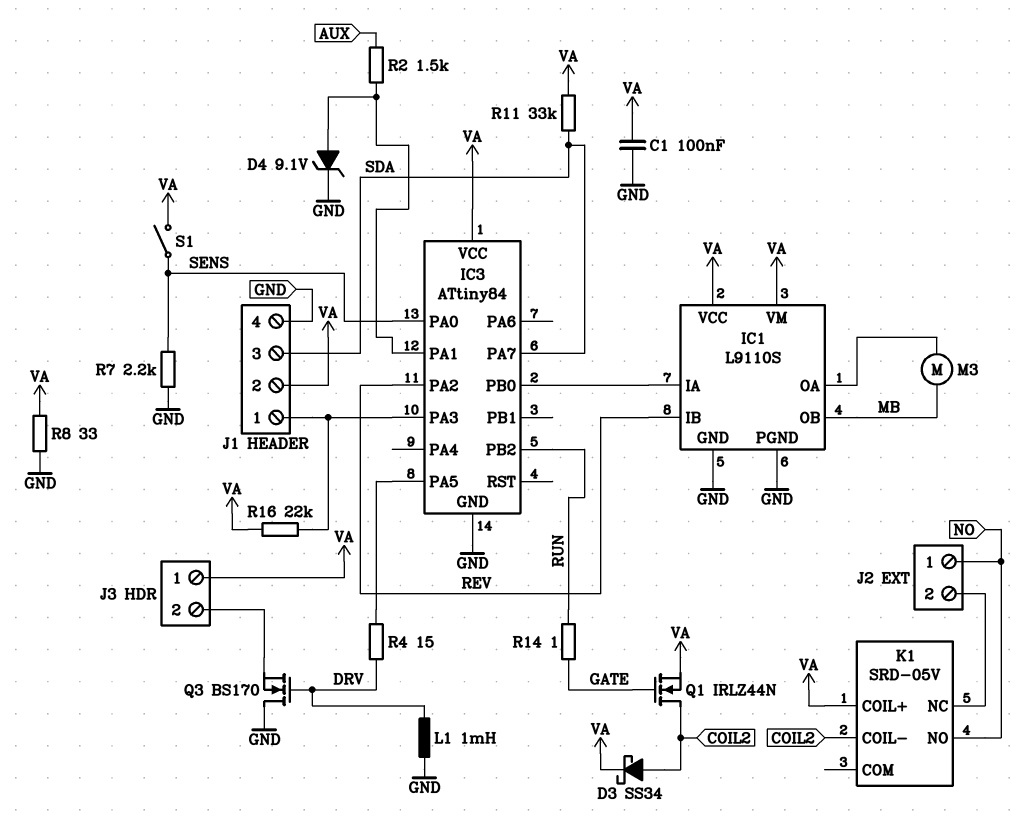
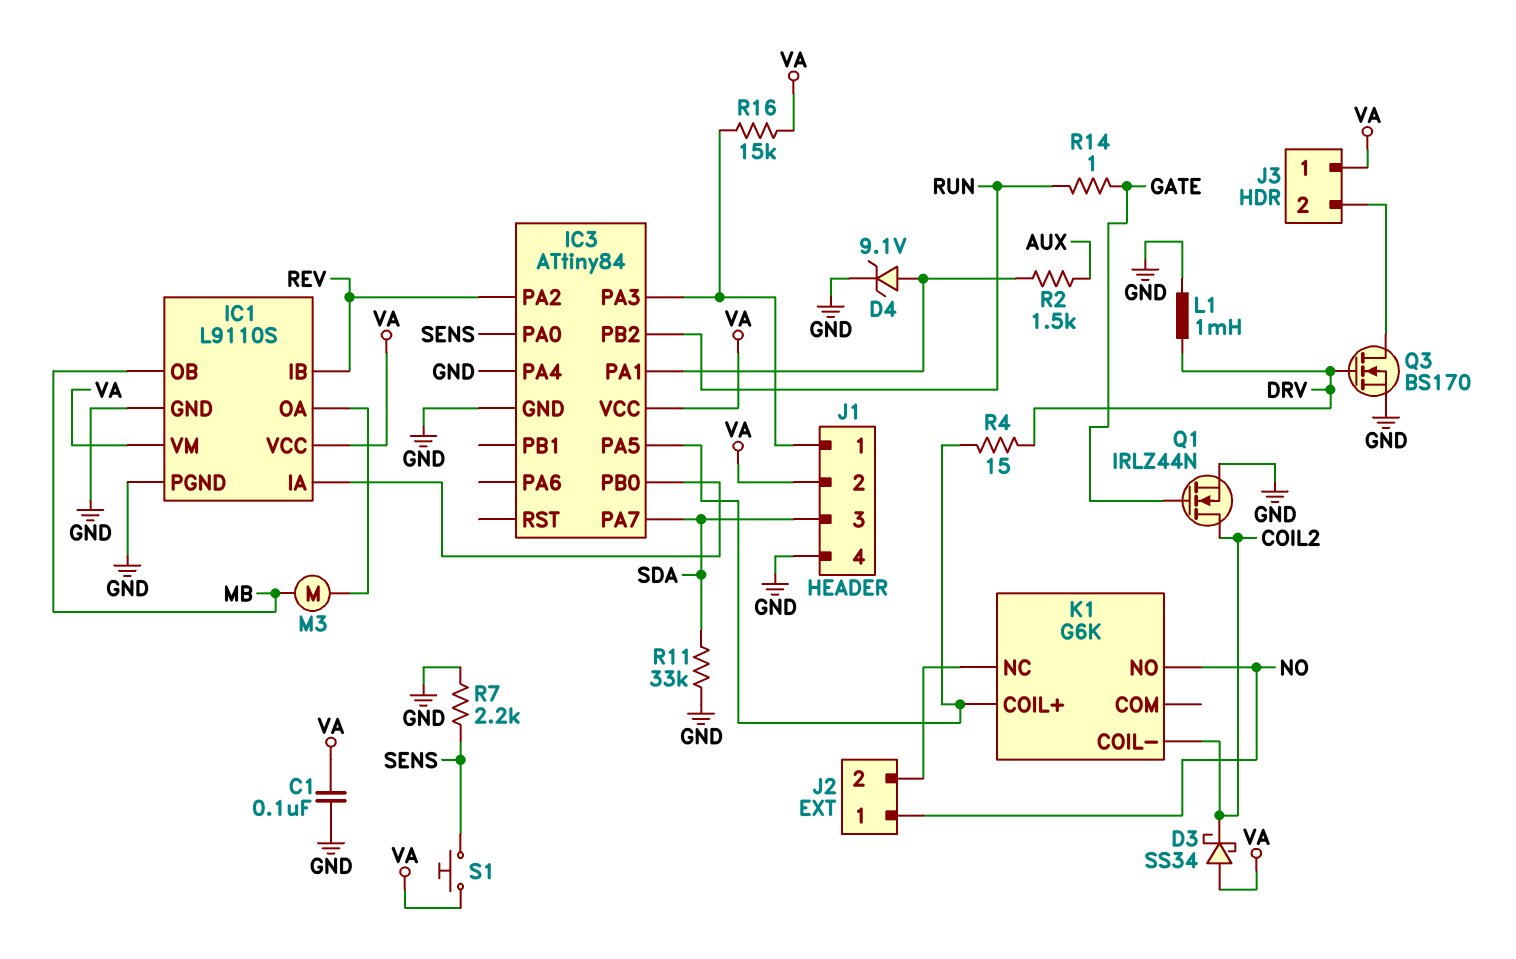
D3: schottky SS34 (A COIL2, K VA) -> schottky SS34 (A VA, K COIL2)
IC3 pin PA4: none -> GND
K1: SRD-05V -> G6K
K1 pin COIL+: VA -> IC3/PA5
Q1: NMOS IRLZ44N (G GATE, D COIL2, S VA) -> NMOS IRLZ44N (G GATE, D COIL2, S GND)
Q3: NMOS BS170 (G DRV, D GND, S J3/2) -> NMOS BS170 (G DRV, D J3/2, S GND)
R8: 33 (GND, VA) -> none
R11: 33k (SDA, VA) -> 33k (GND, SDA)
R16: 22k (IC3/PA3, VA) -> 15k (IC3/PA3, VA)
S1: switch (SENS, VA) -> button (SENS, VA)

